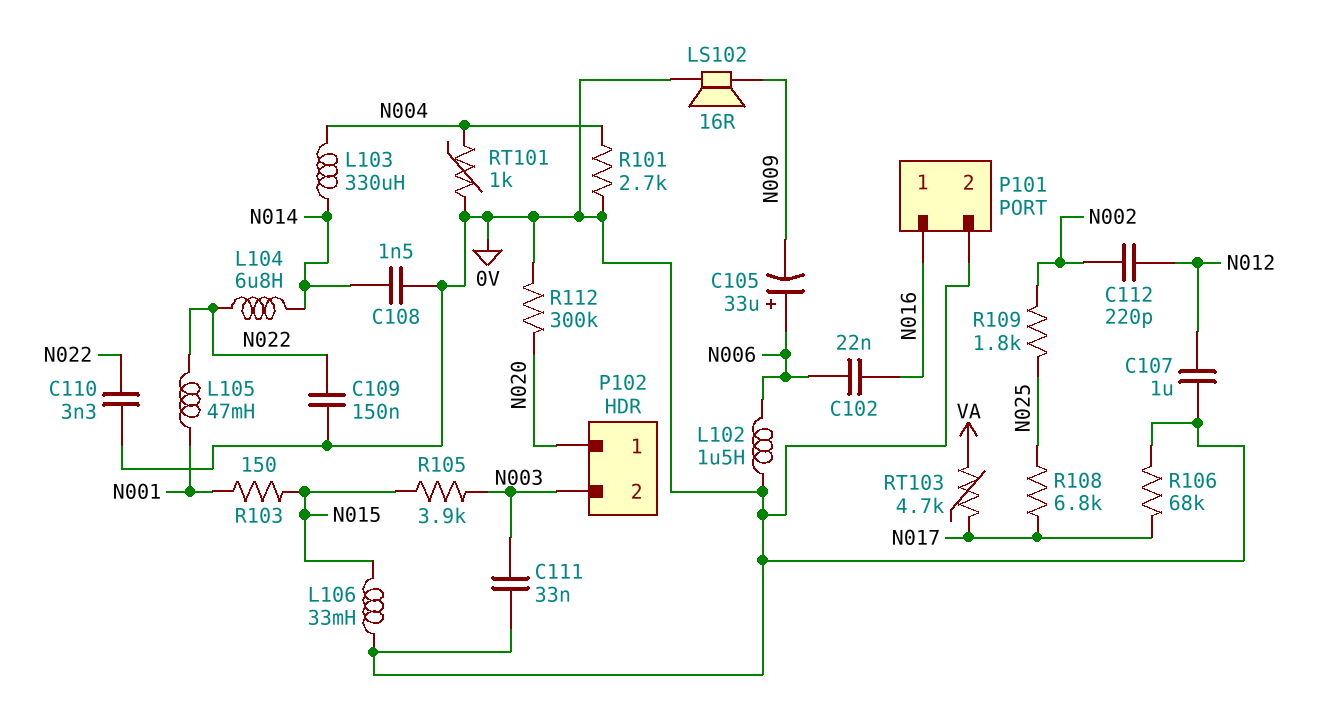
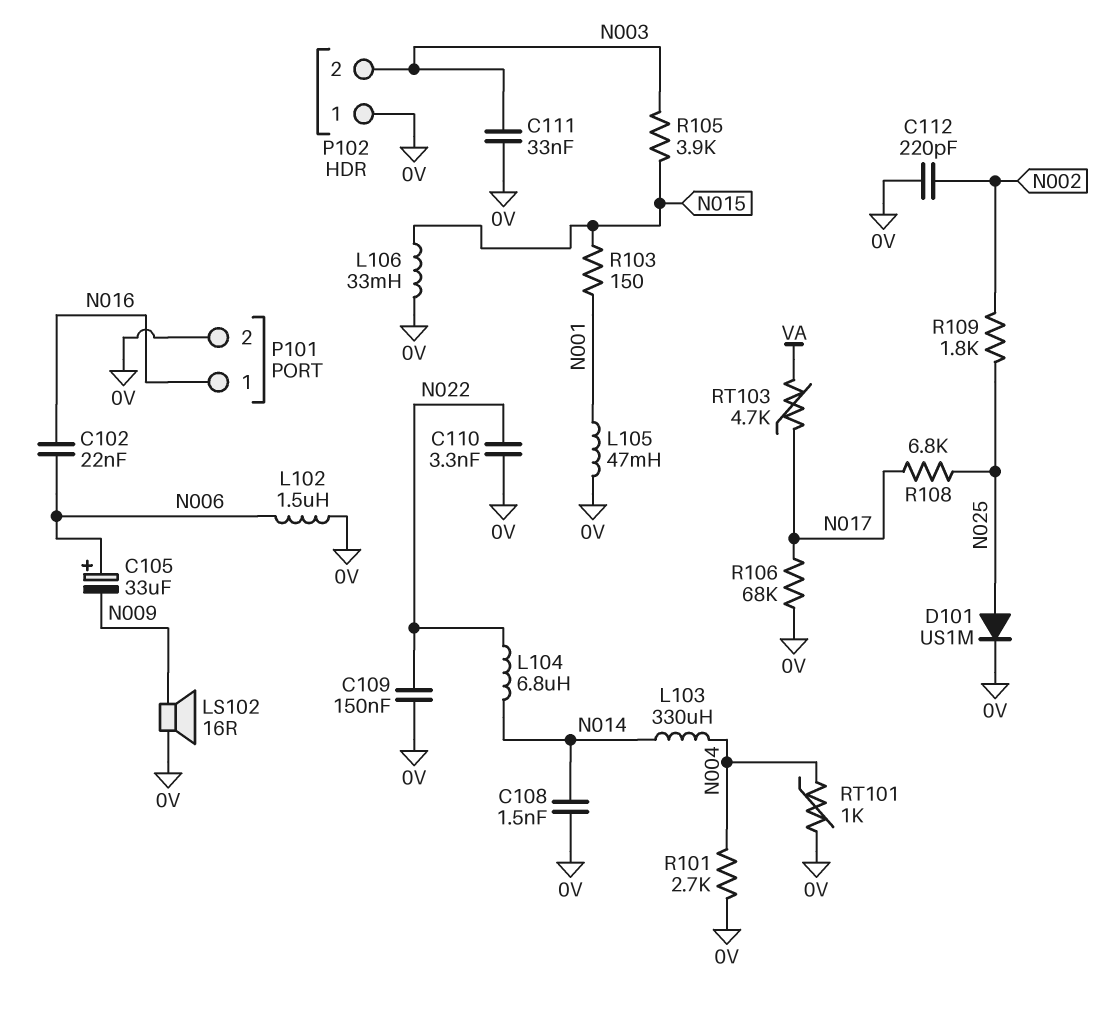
C107: 1uF (0V, N012) -> none
C112: 220pF (N002, N012) -> 220pF (0V, N002)
D101: none -> diode US1M (A N025, K 0V)
L105: 47mH (N001, N022) -> 47mH (0V, N001)
P102 pin 1: N020 -> 0V
R112: 300k (0V, N020) -> none

